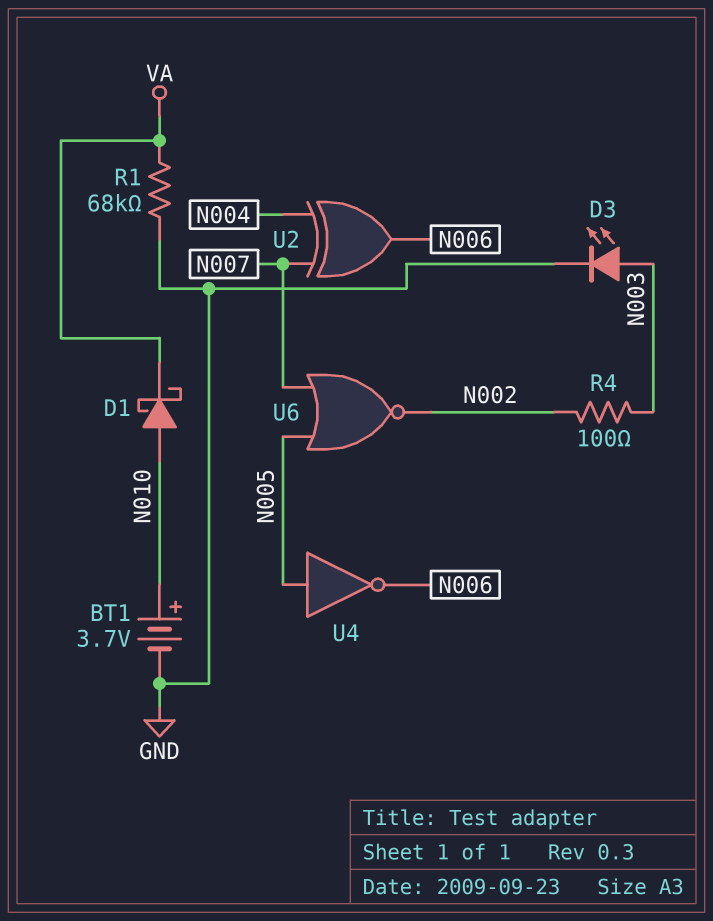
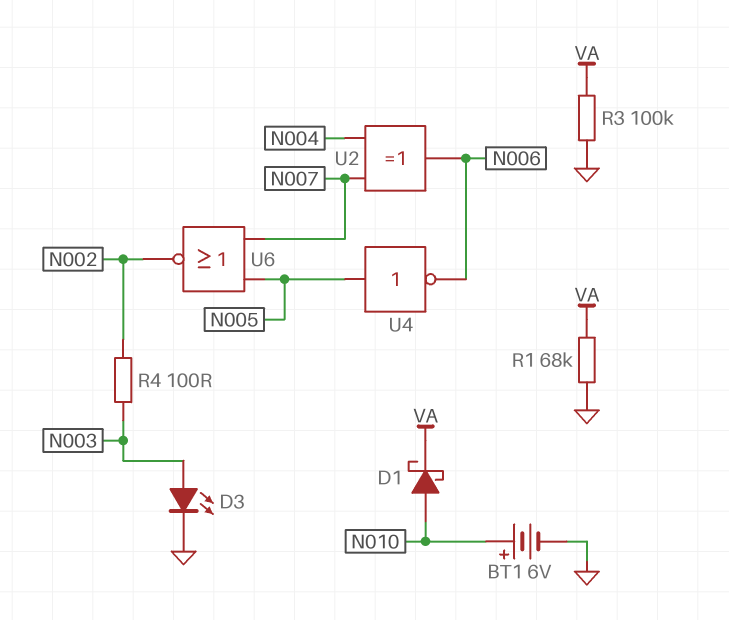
BT1: 3.7V (plus N010, minus GND) -> 6V (plus N010, minus GND)
R3: none -> 100k (GND, VA)

